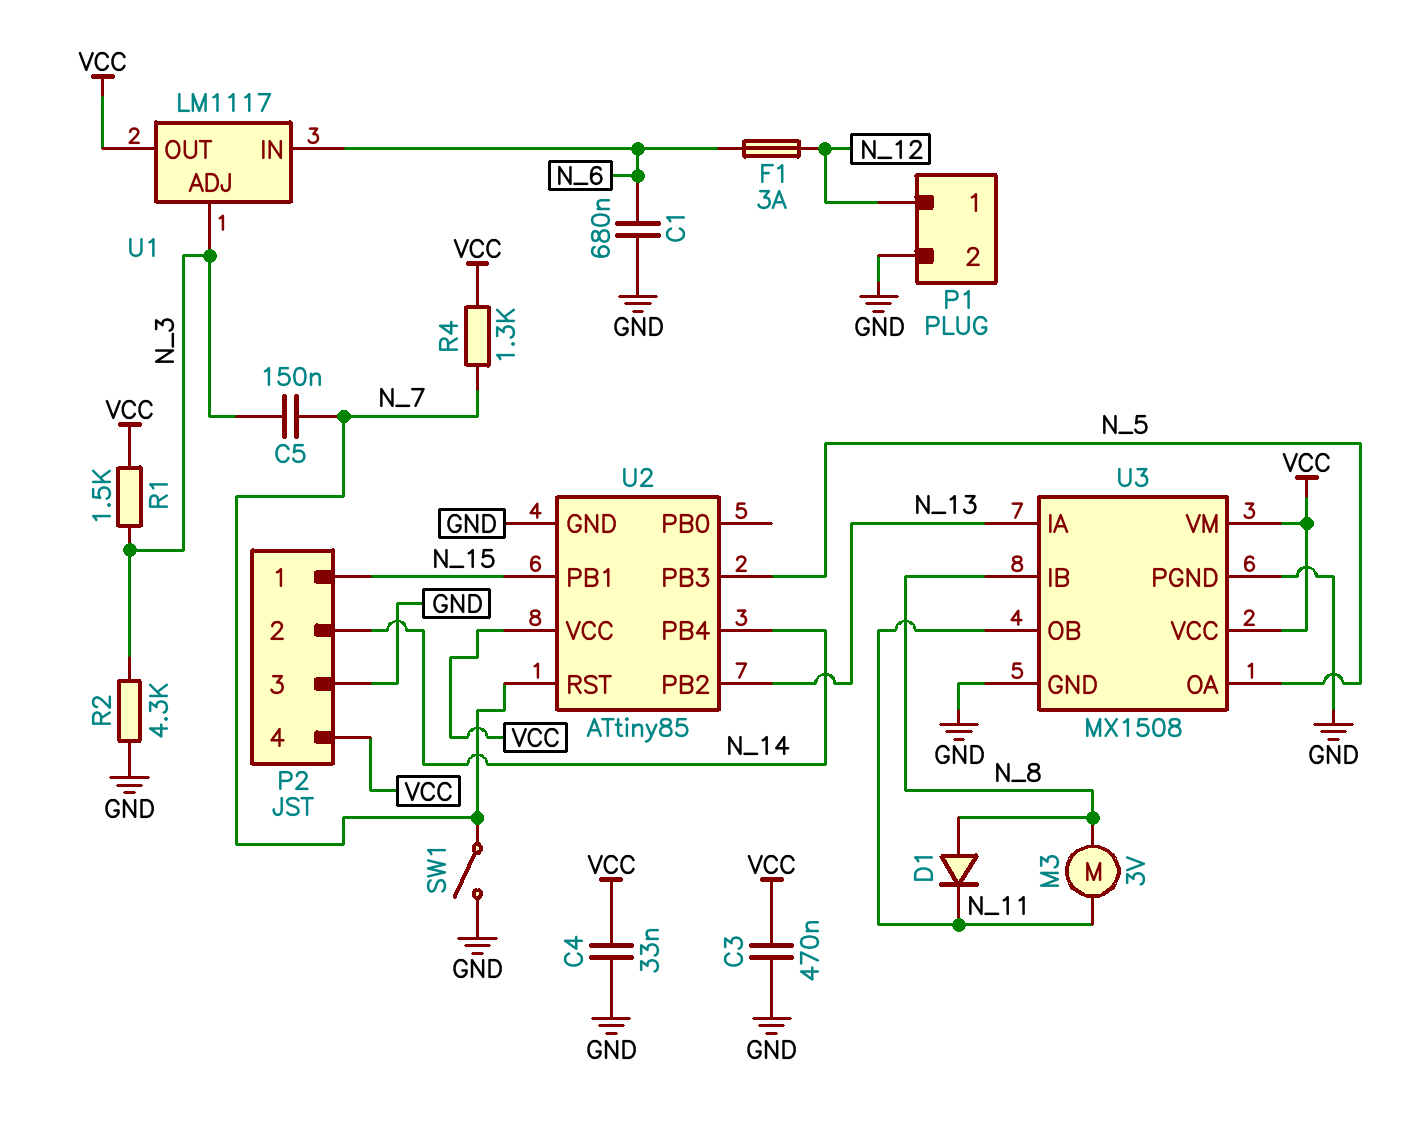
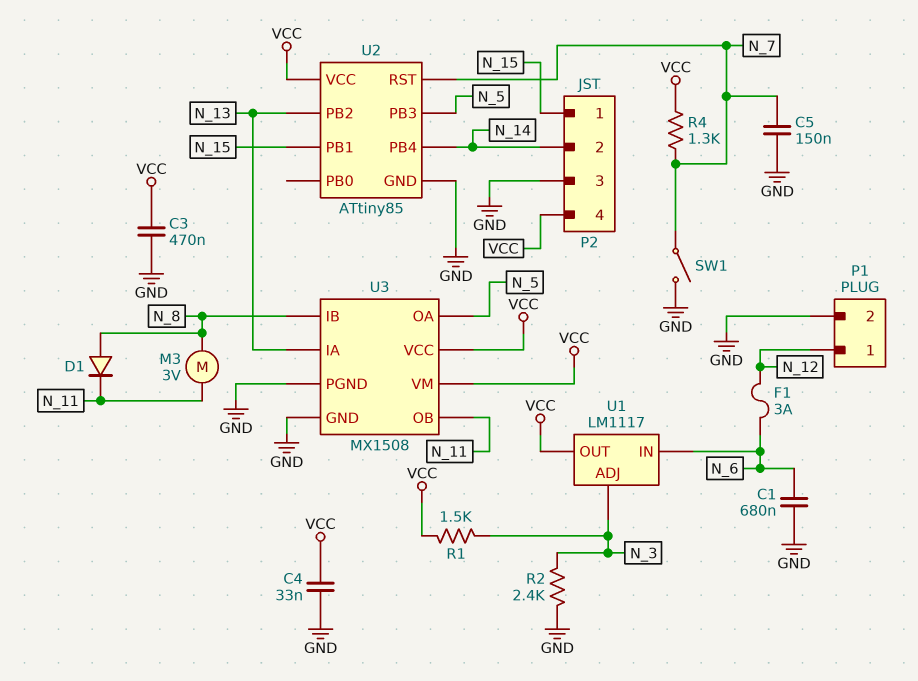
C5: 150nF (N_3, N_7) -> 150nF (GND, N_7)
R2: 4.3k (GND, N_3) -> 2.4k (GND, N_3)

